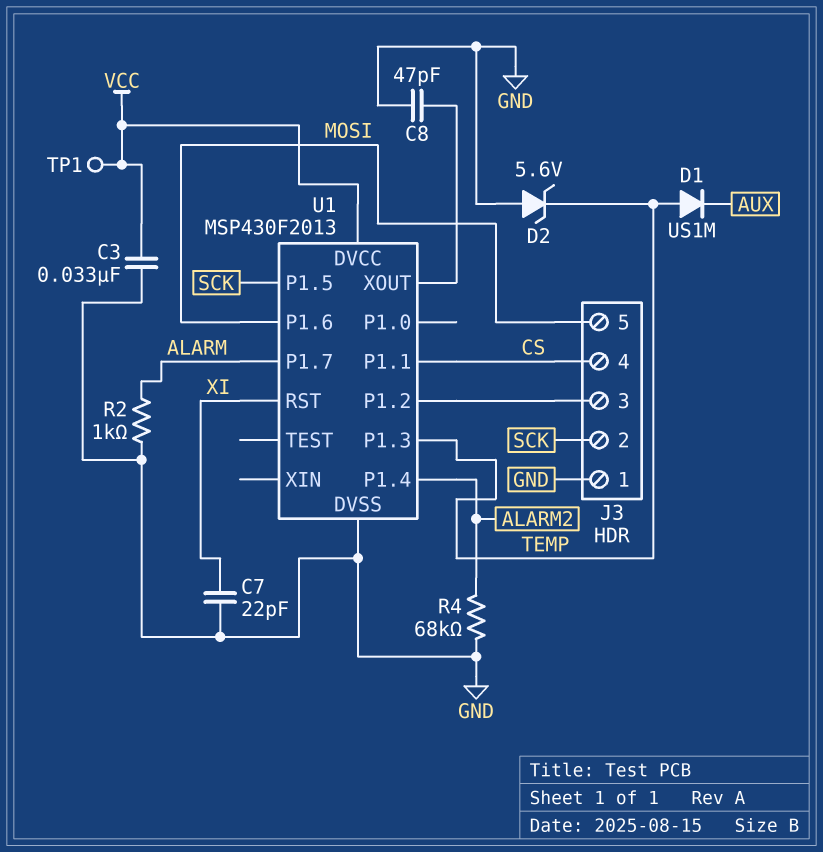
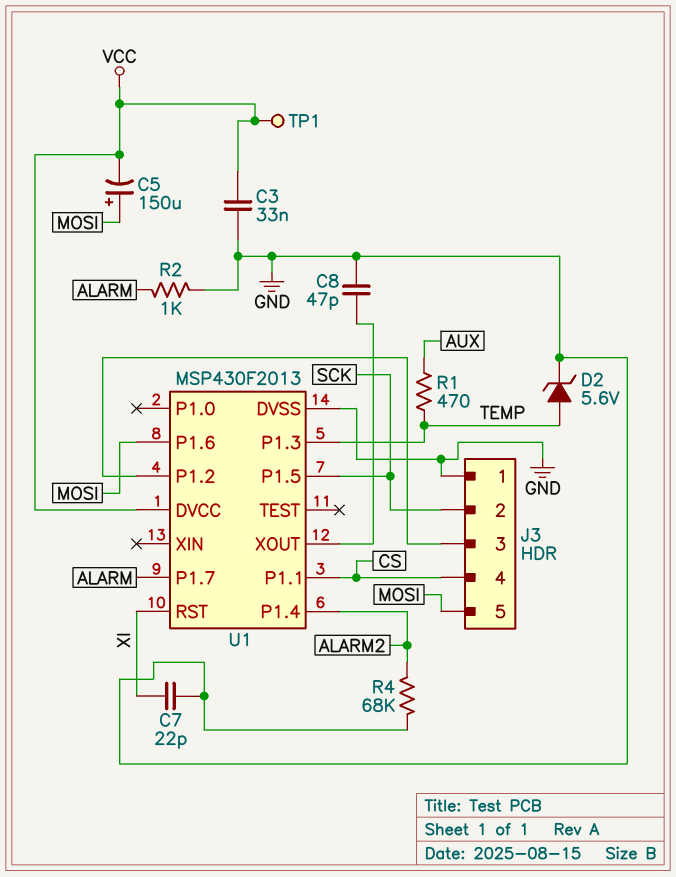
C5: none -> 150uF (plus MOSI, minus VCC)
D1: diode US1M (A TEMP, K AUX) -> none
D2: zener 5.6V (A GND, K TEMP) -> zener 5.6V (A TEMP, K GND)
R1: none -> 470 (AUX, TEMP)

